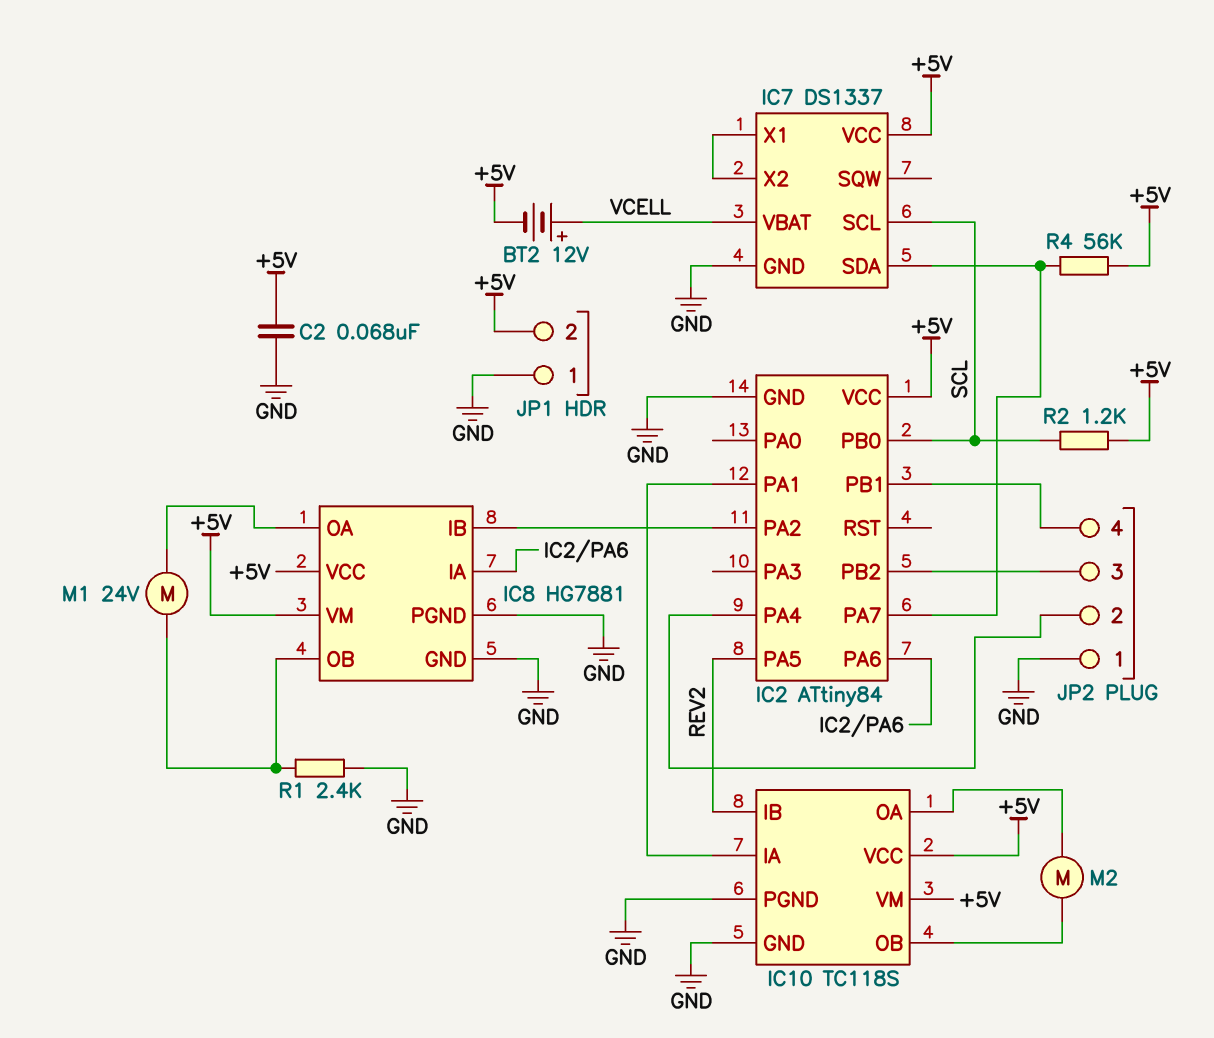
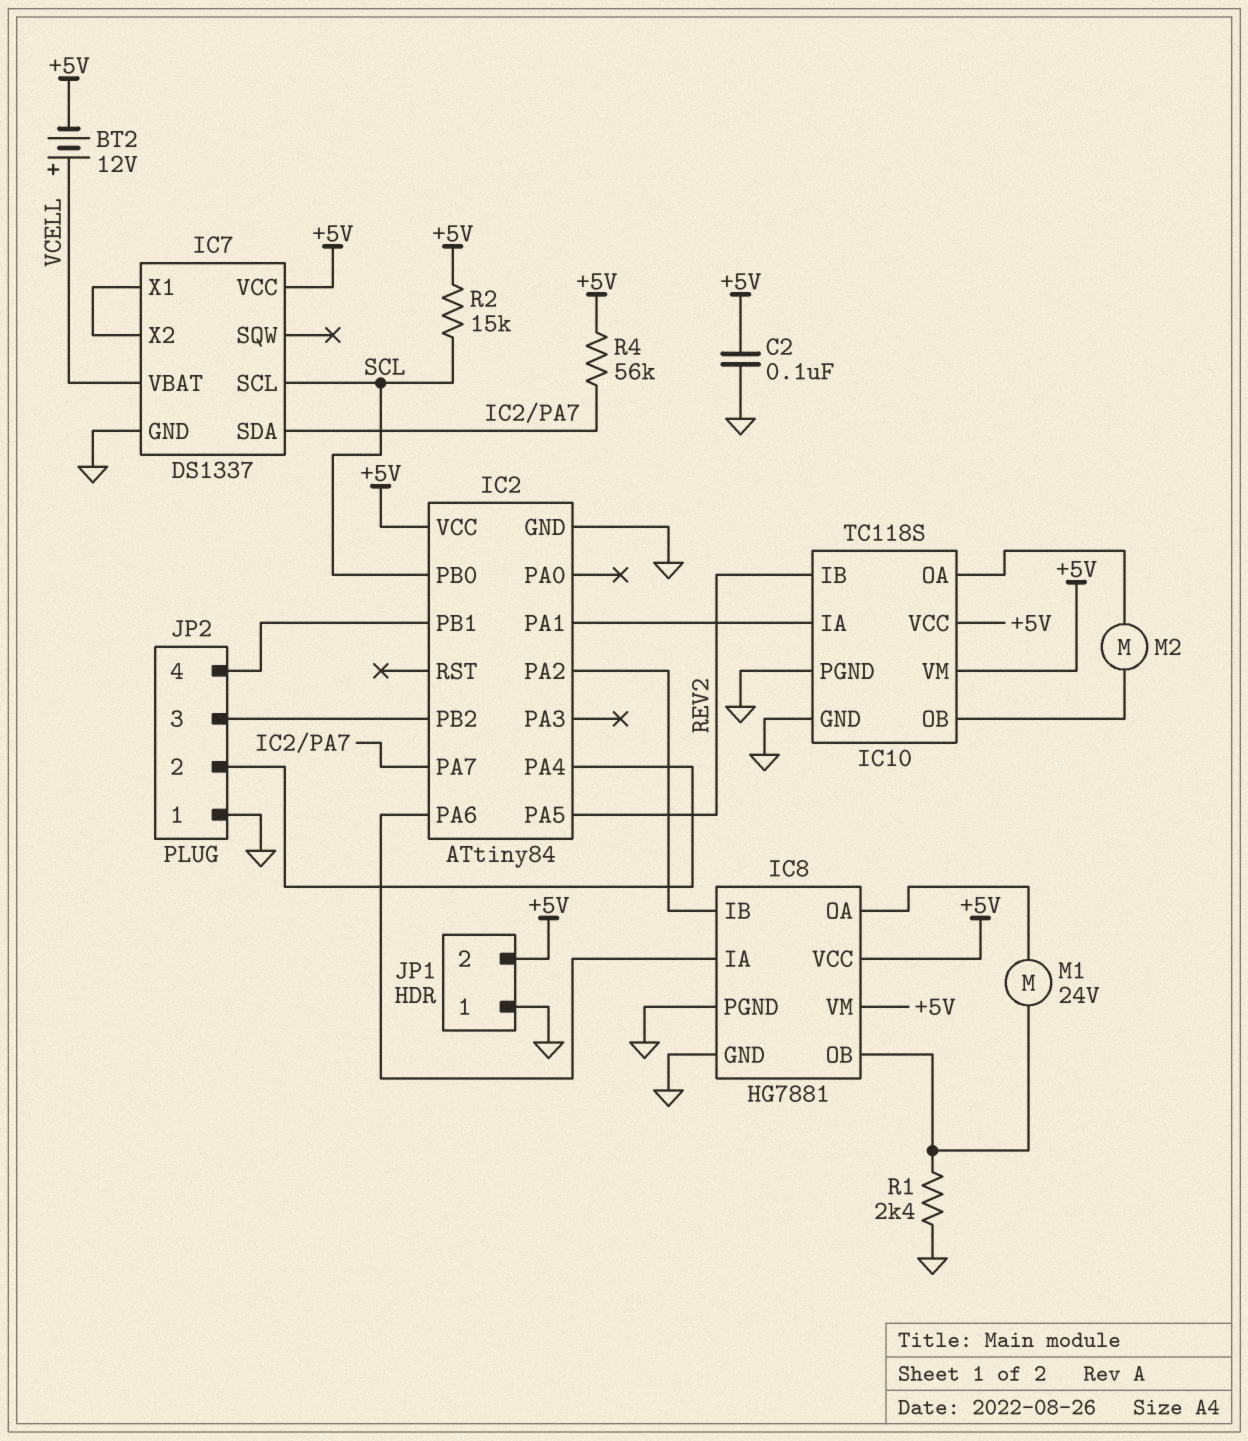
C2: 68nF (+5V, GND) -> 100nF (+5V, GND)
R2: 1.2k (+5V, SCL) -> 15k (+5V, SCL)

